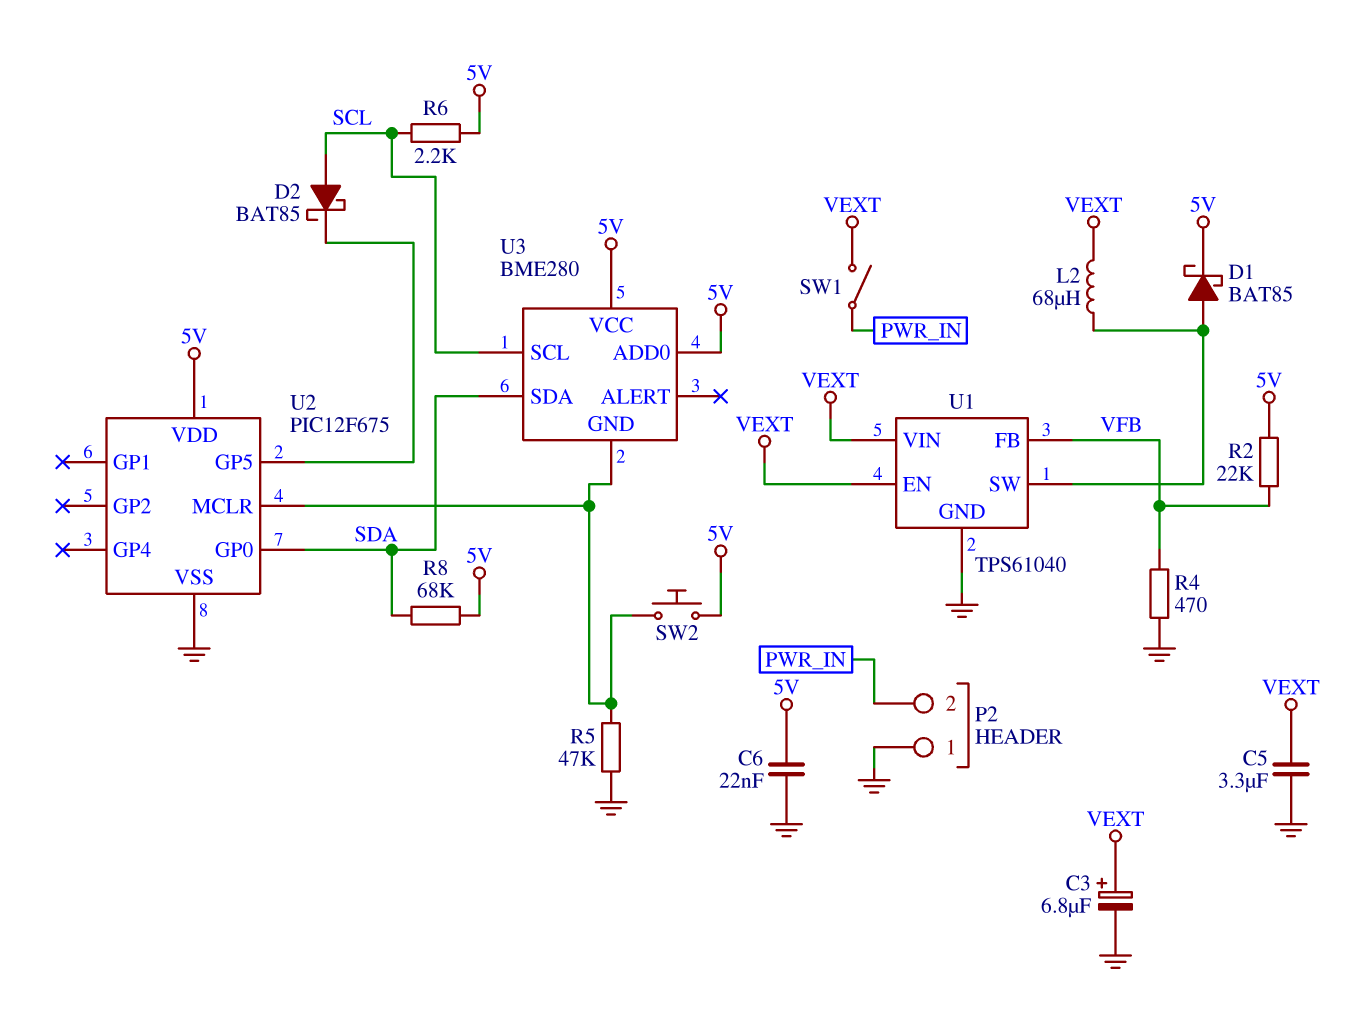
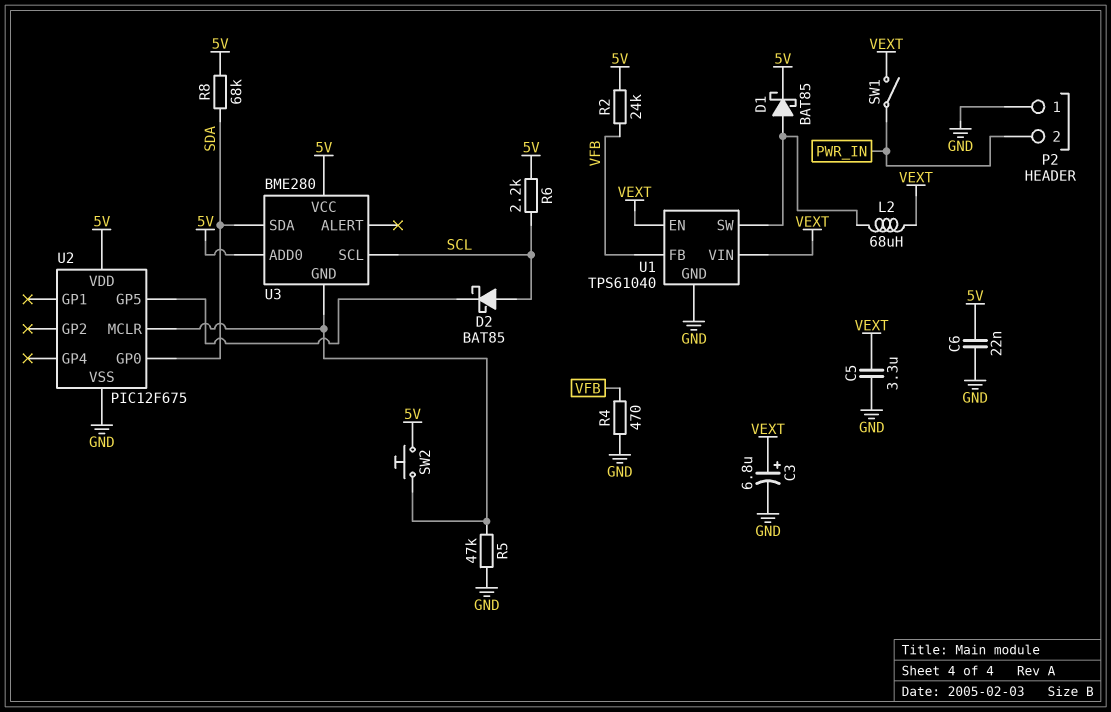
R2: 22k (5V, VFB) -> 24k (5V, VFB)

